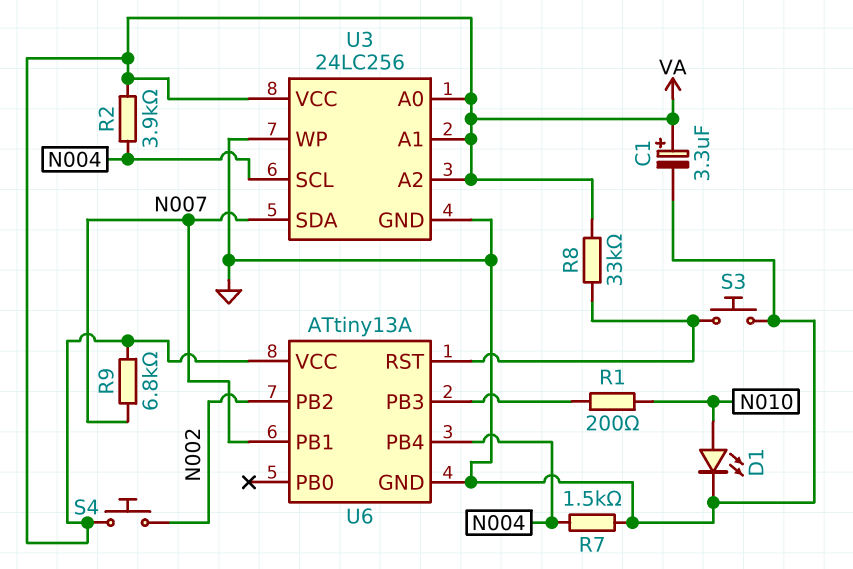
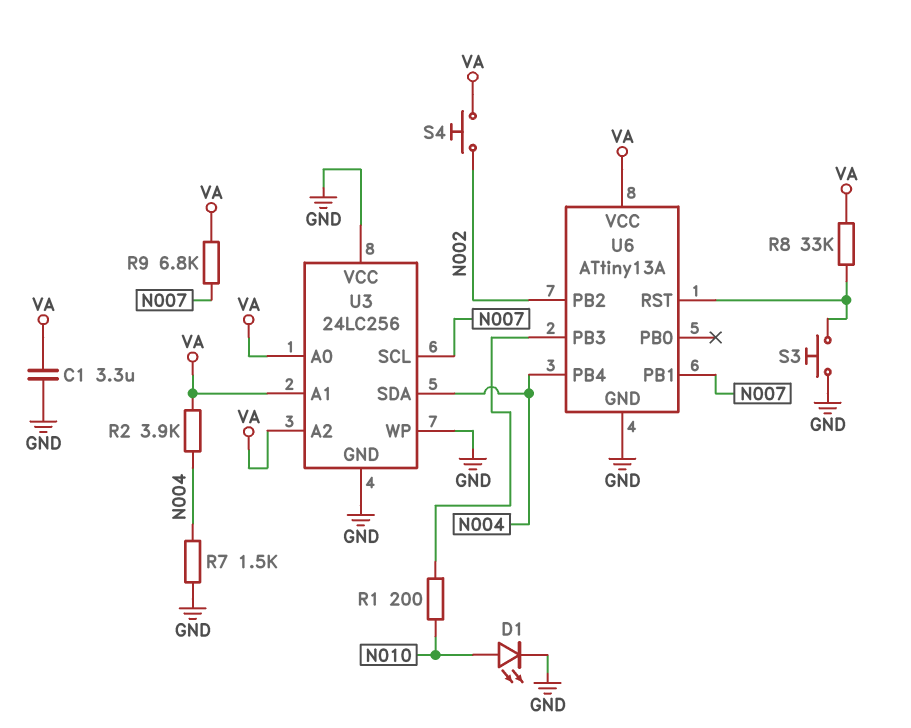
C1: 3.3uF (plus VA, minus GND) -> 3.3uF (GND, VA)
U3 pin SCL: N004 -> N007
U3 pin SDA: N007 -> N004
U3 pin VCC: VA -> GND

